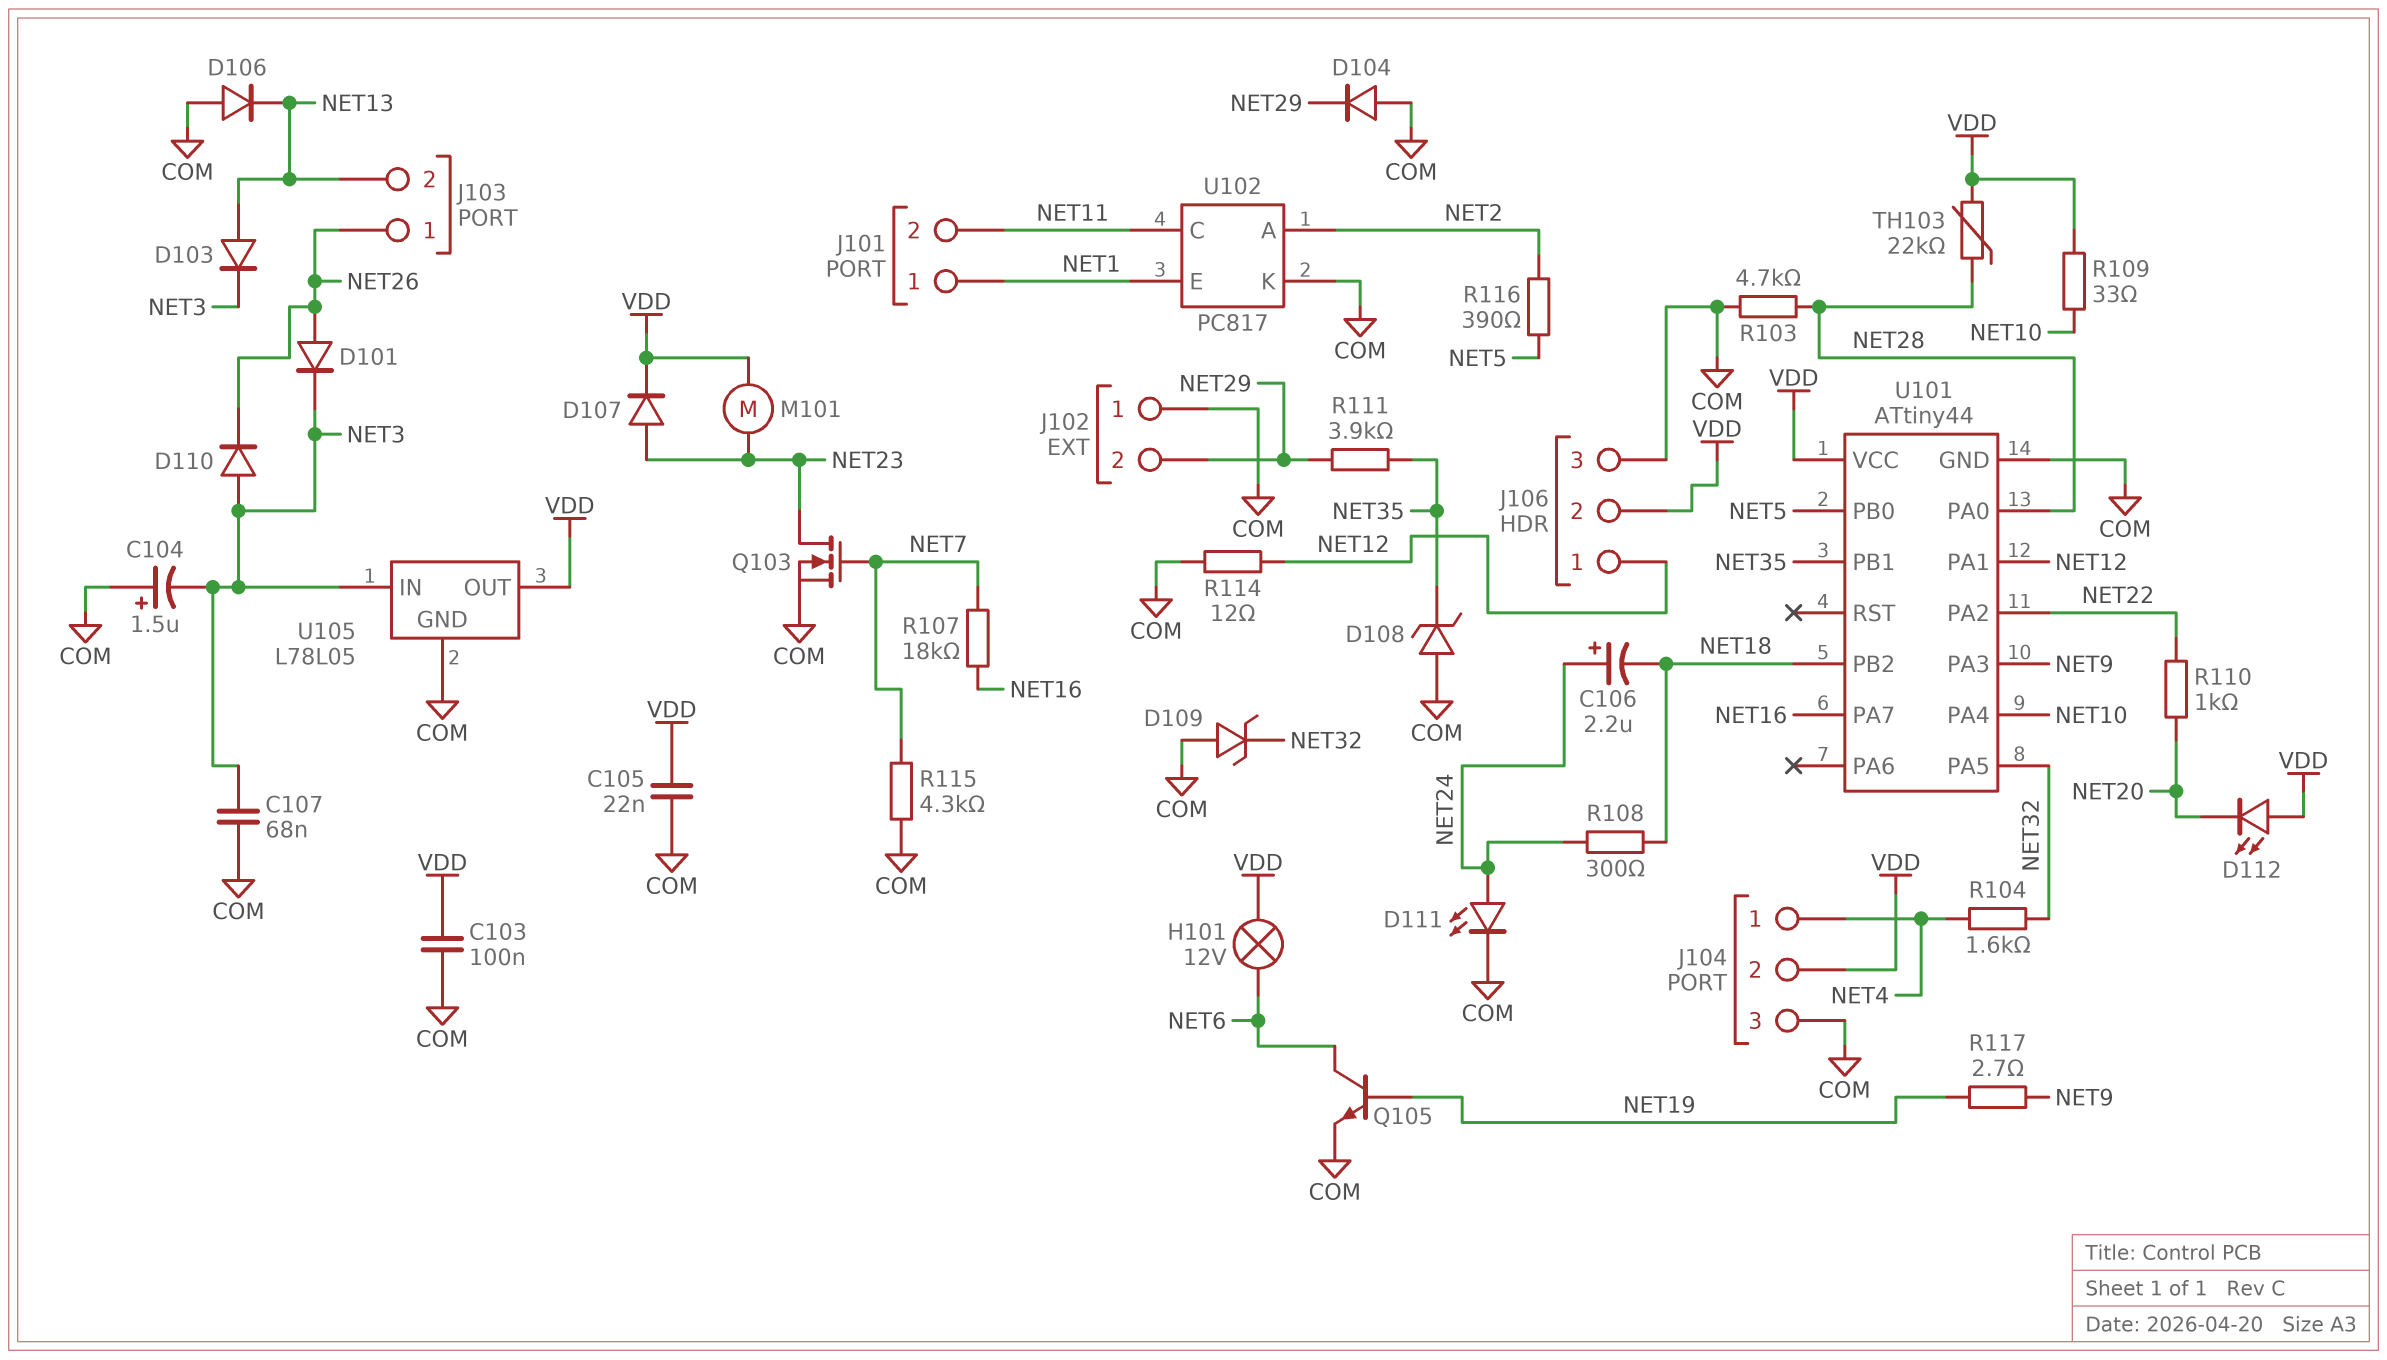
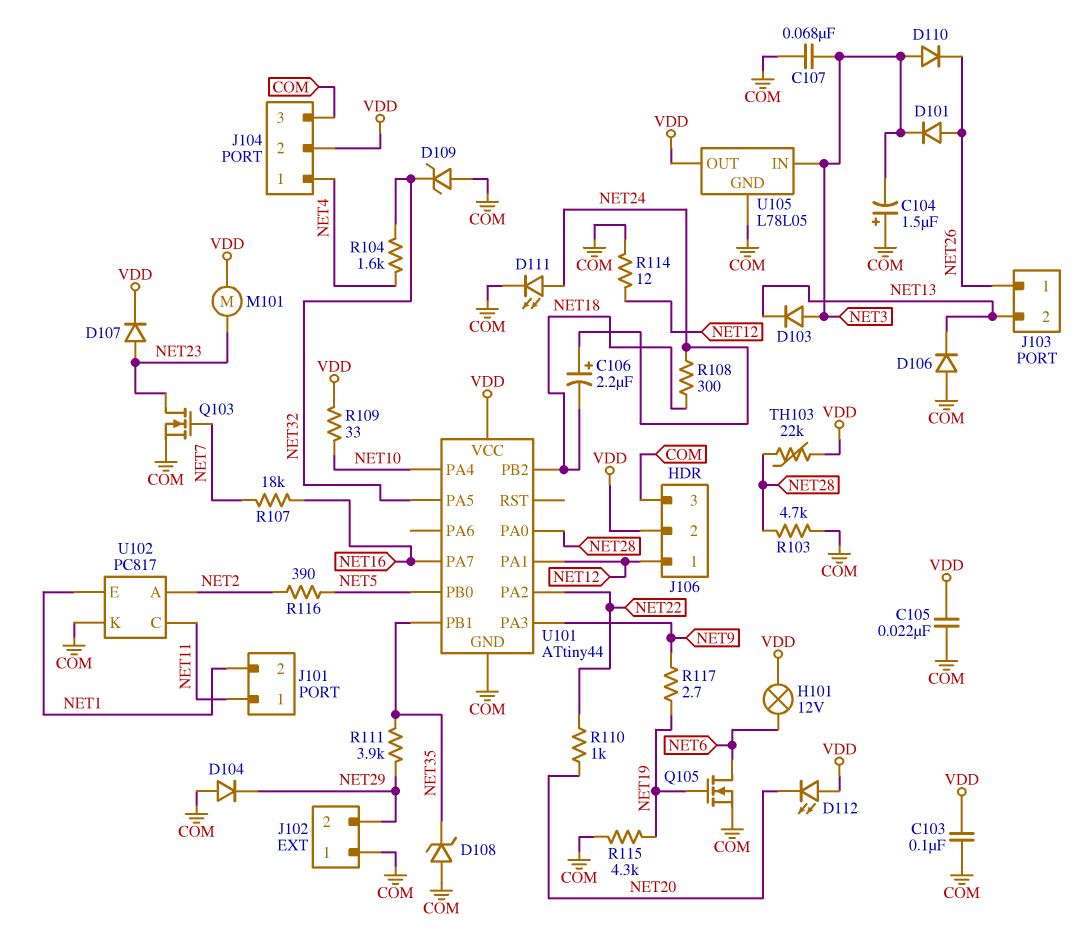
D103: diode (A NET13, K NET3) -> diode (A NET3, K NET13)
J101 pin 1: NET1 -> NET11
J101 pin 2: NET11 -> NET1
Q105: NPN (B NET19, C NET6, E COM) -> NMOS (G NET19, D NET6, S COM)
R115: 4.3k (COM, NET7) -> 4.3k (COM, NET19)

